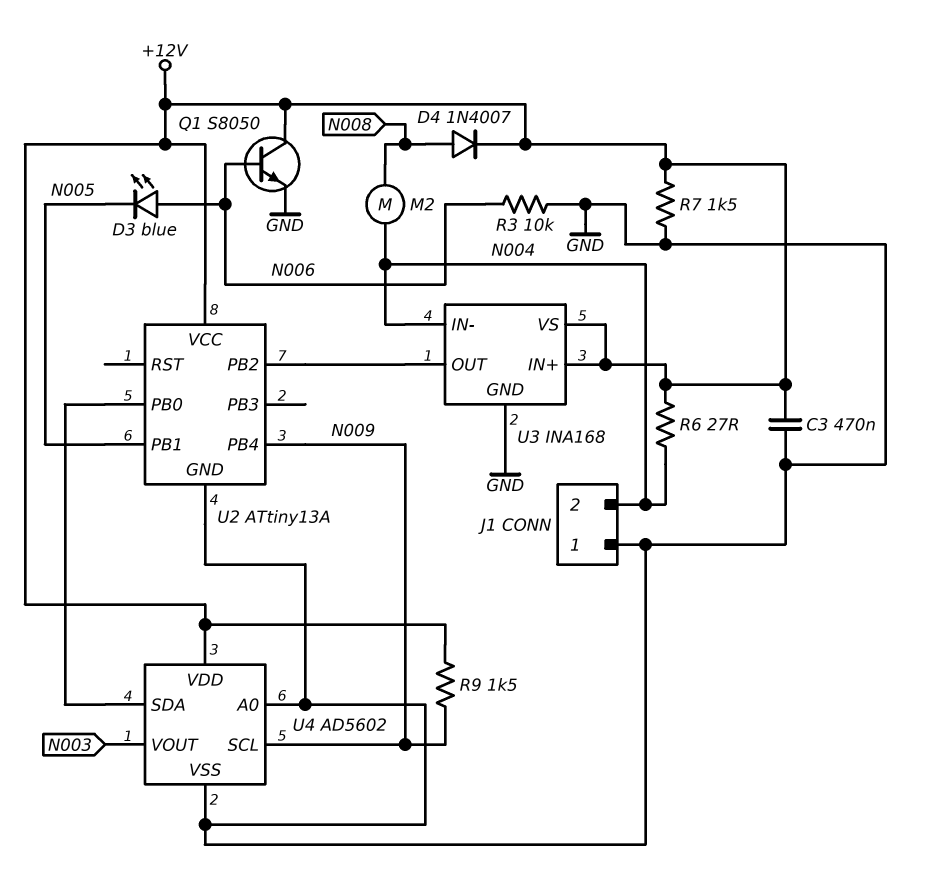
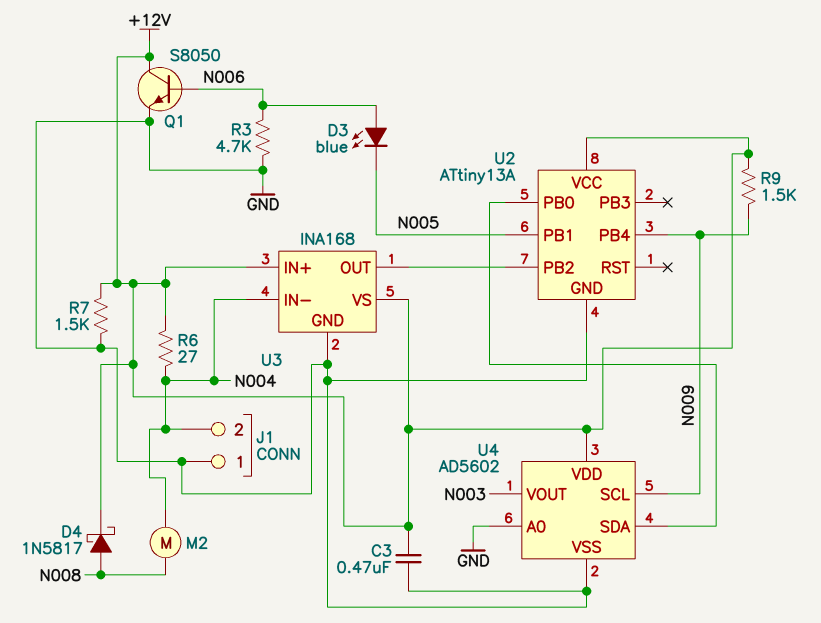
D4: diode 1N4007 (A N008, K +12V) -> schottky 1N5817 (A N008, K +12V)
R3: 10k (GND, N006) -> 4.7k (GND, N006)

